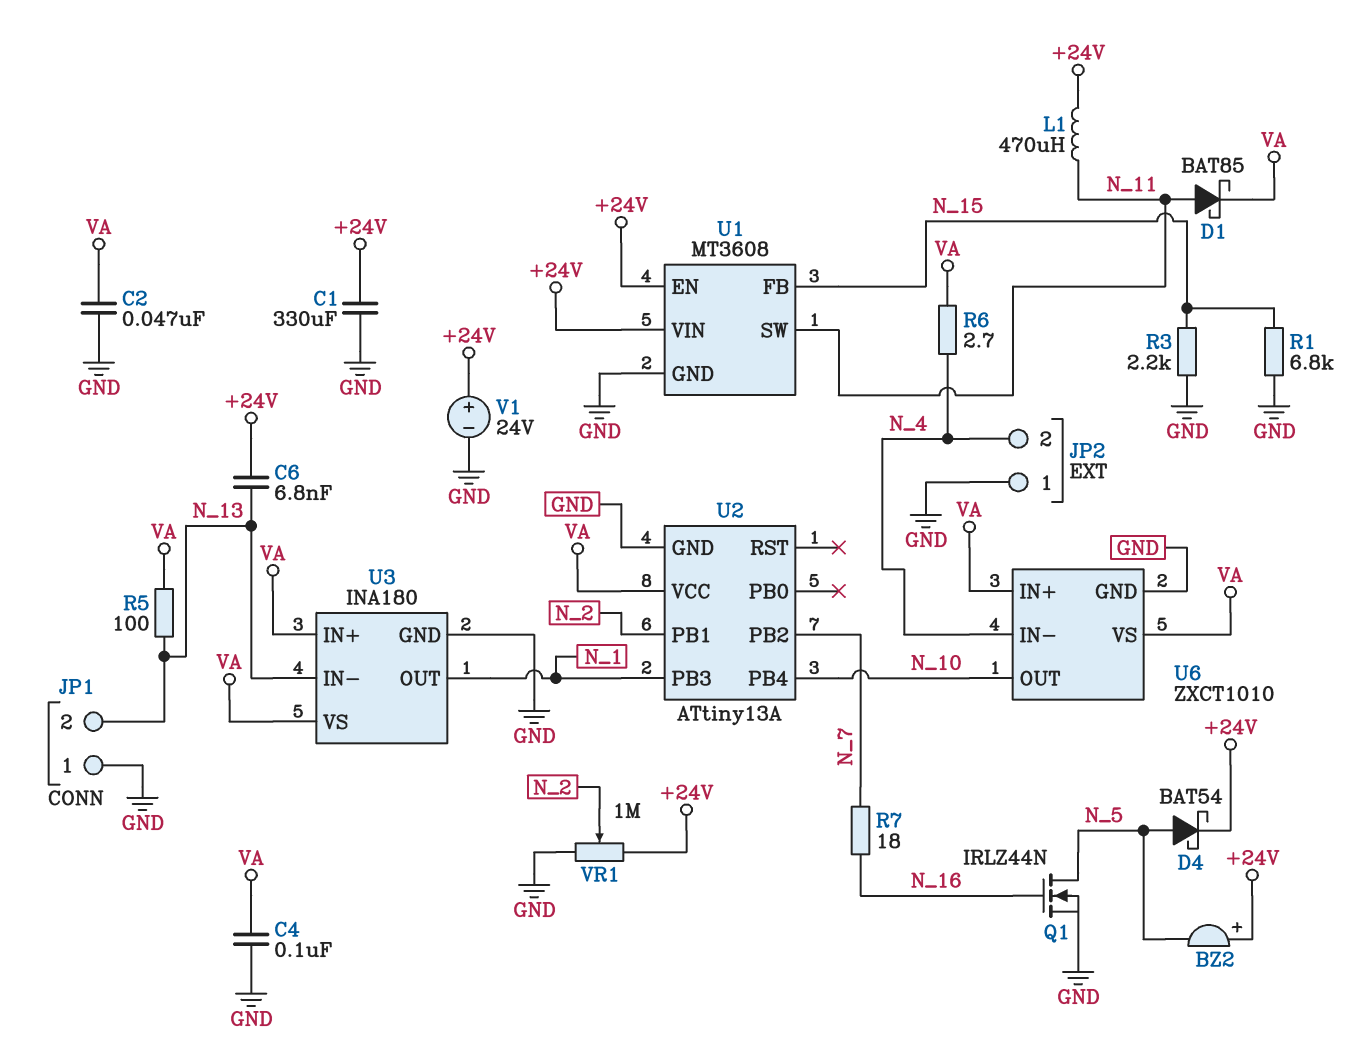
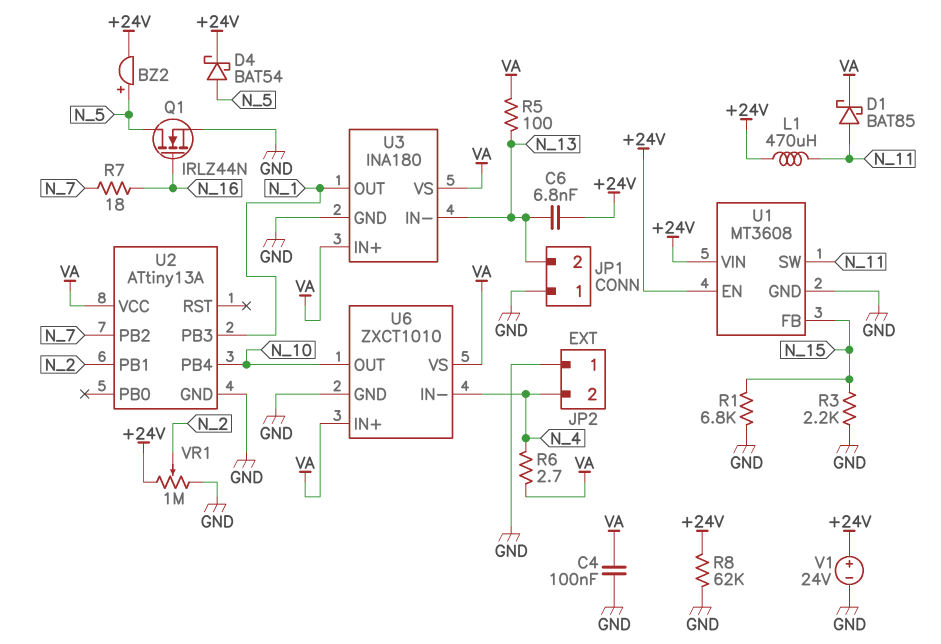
BZ2: buzzer (plus +24V, minus N_5) -> buzzer (plus N_5, minus +24V)
C1: 330uF (+24V, GND) -> none
C2: 47nF (GND, VA) -> none
R8: none -> 62k (+24V, GND)

